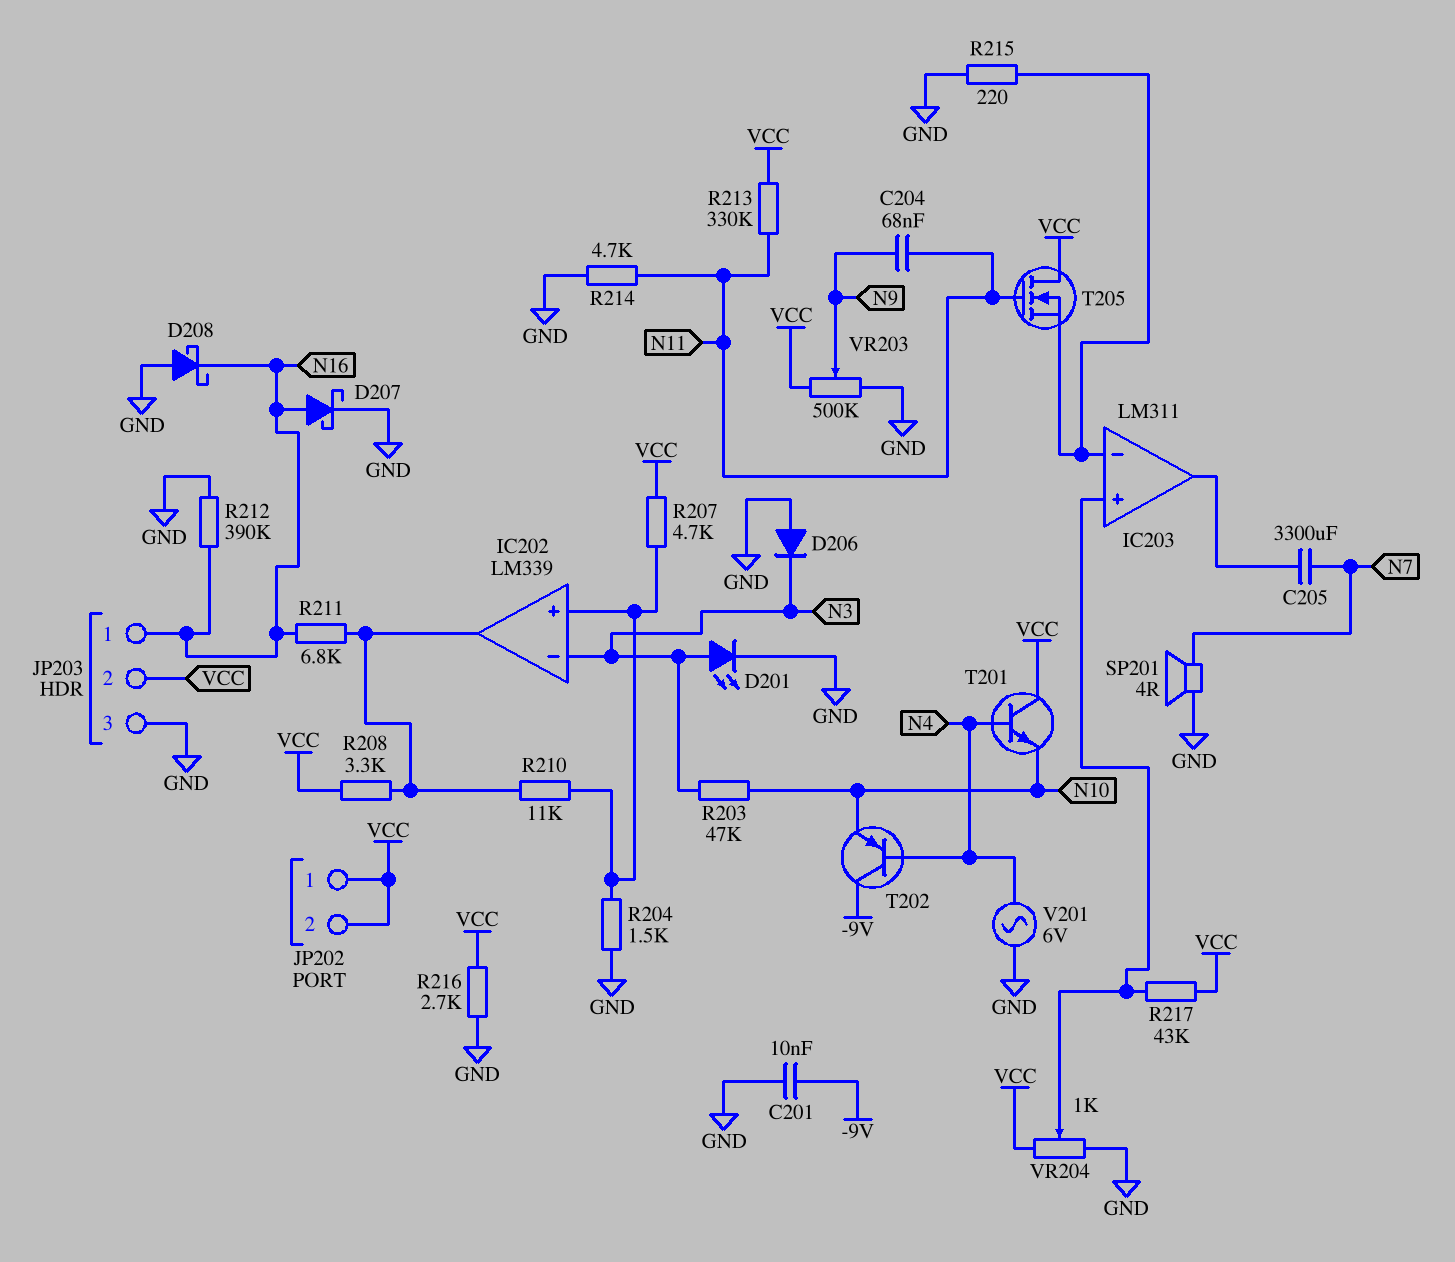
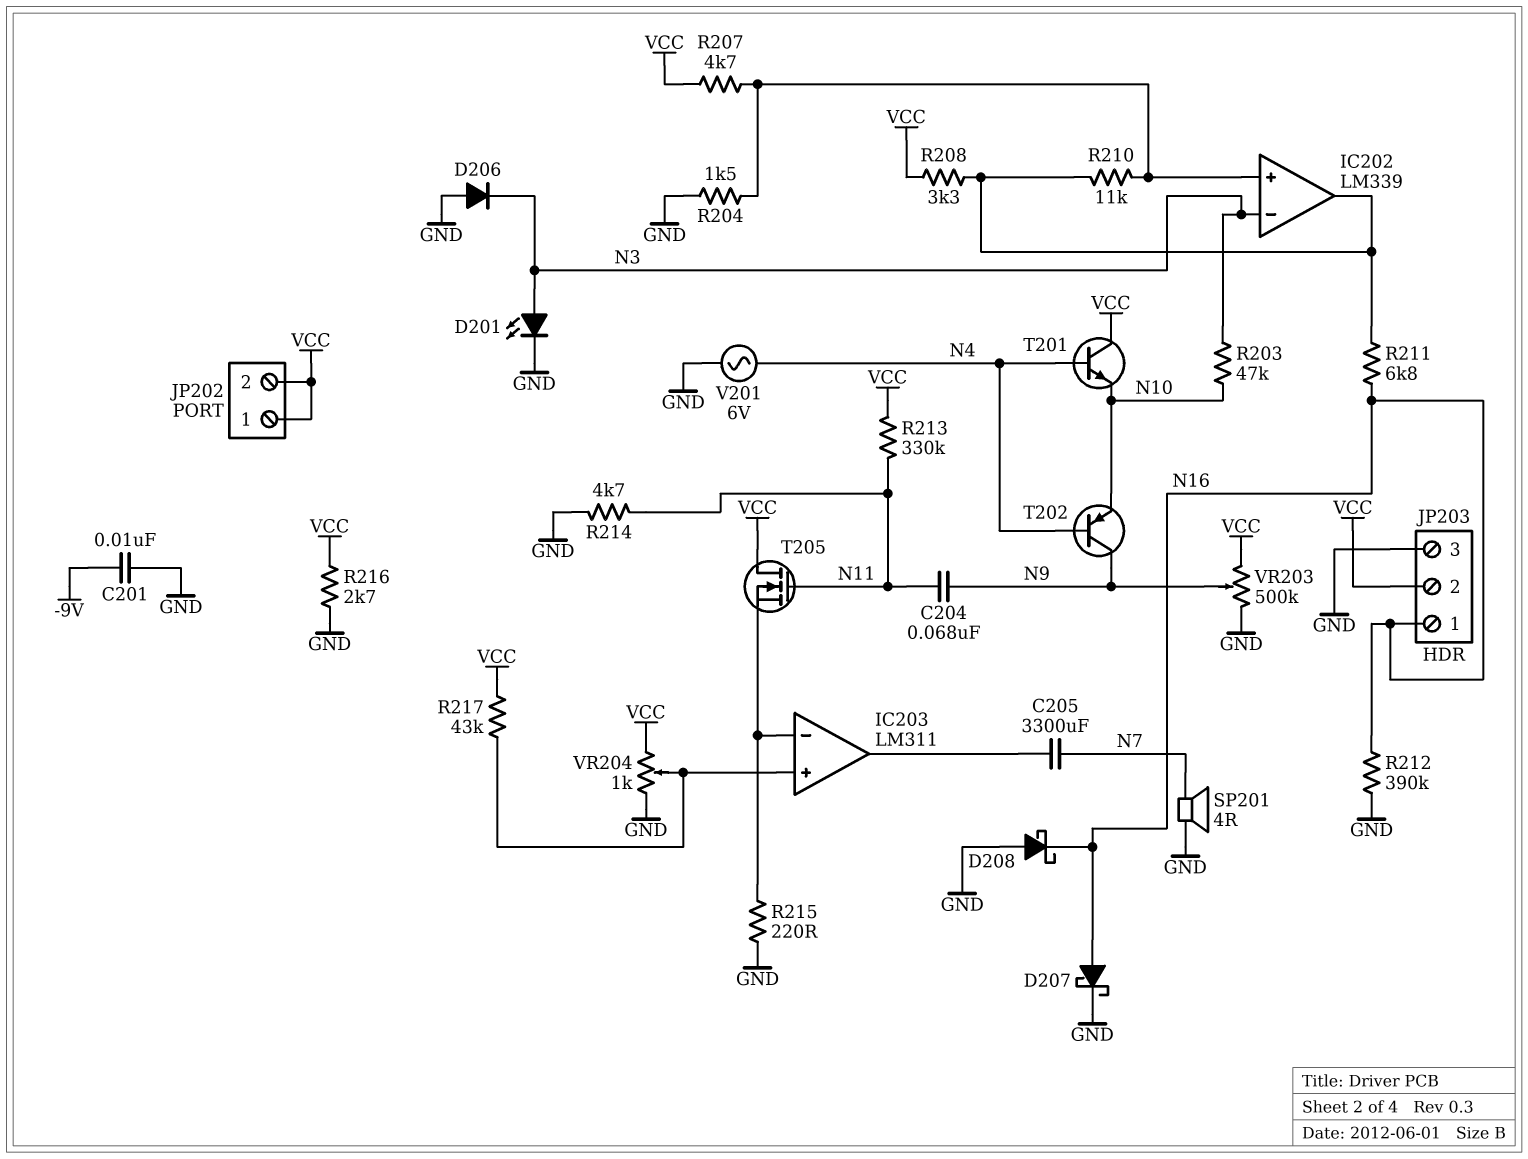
T202: PNP (B N4, C -9V, E N10) -> PNP (B N4, C N9, E N10)

